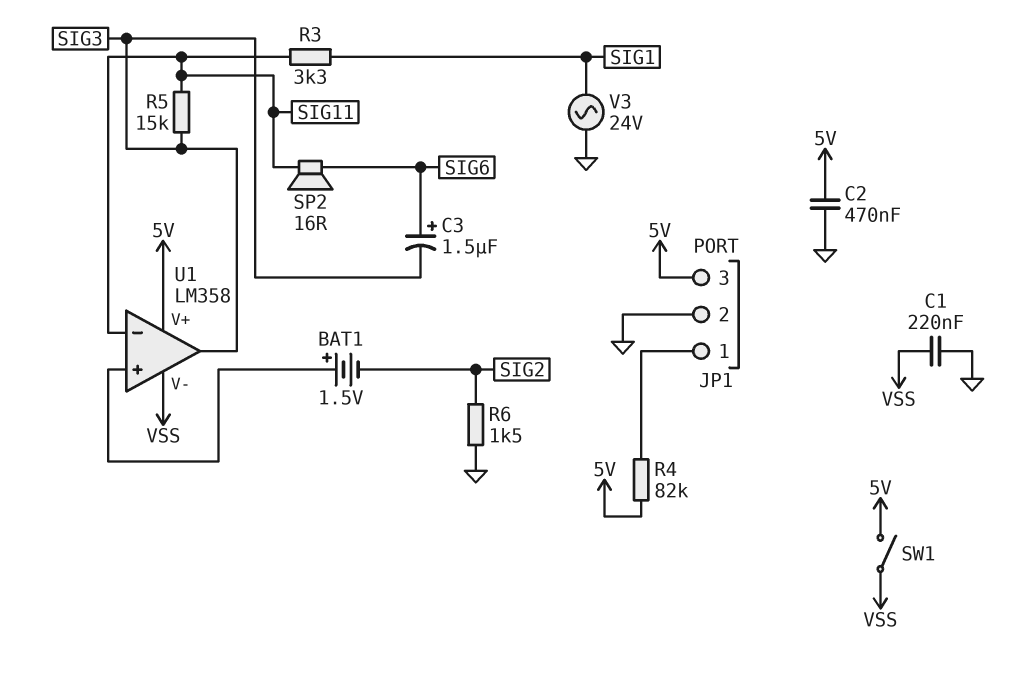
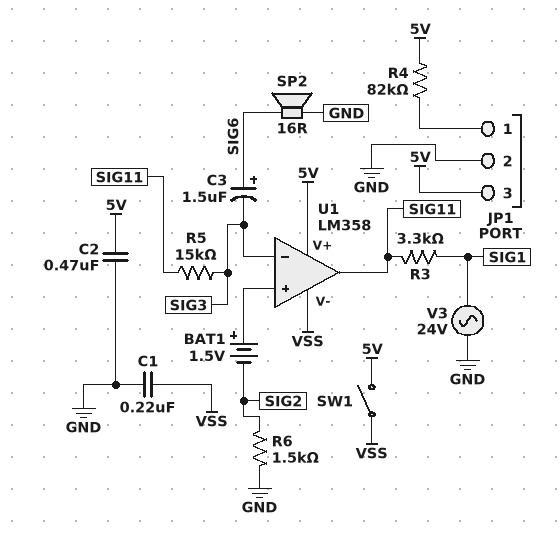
SP2: speaker 16R (SIG6, SIG11) -> speaker 16R (GND, SIG6)
U1 pin in-: SIG11 -> SIG3
U1 pin out: SIG3 -> SIG11

